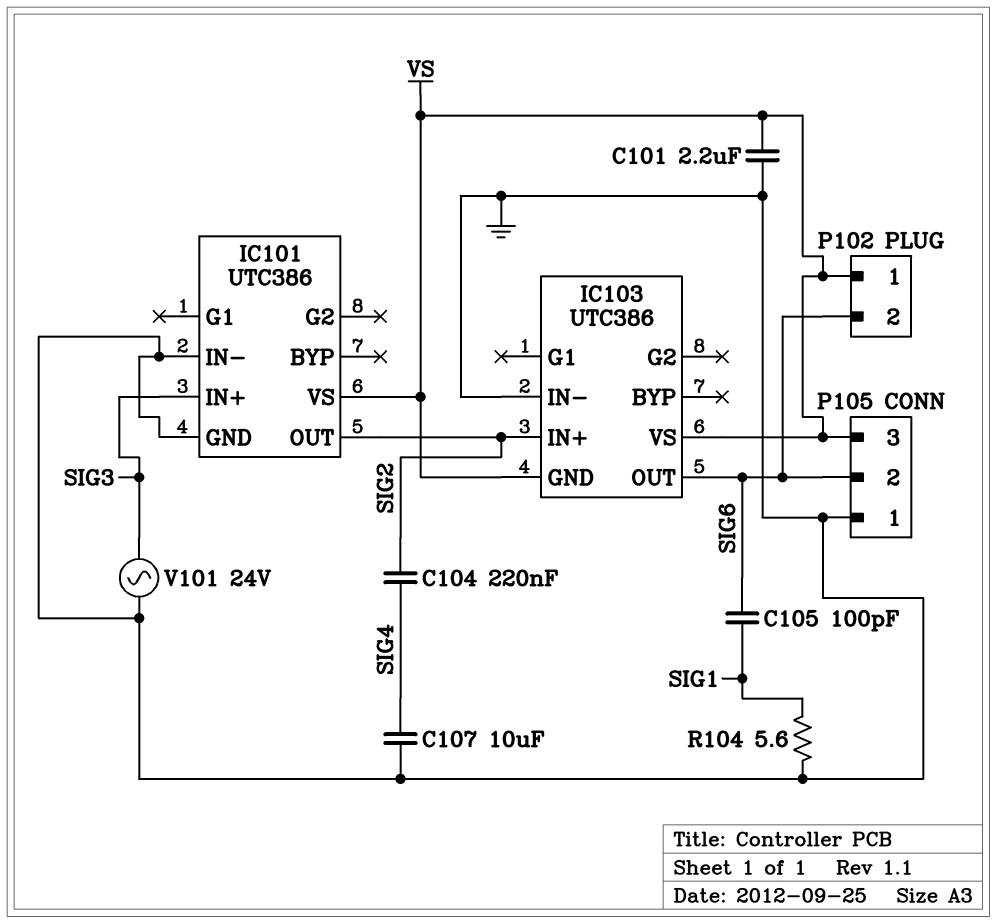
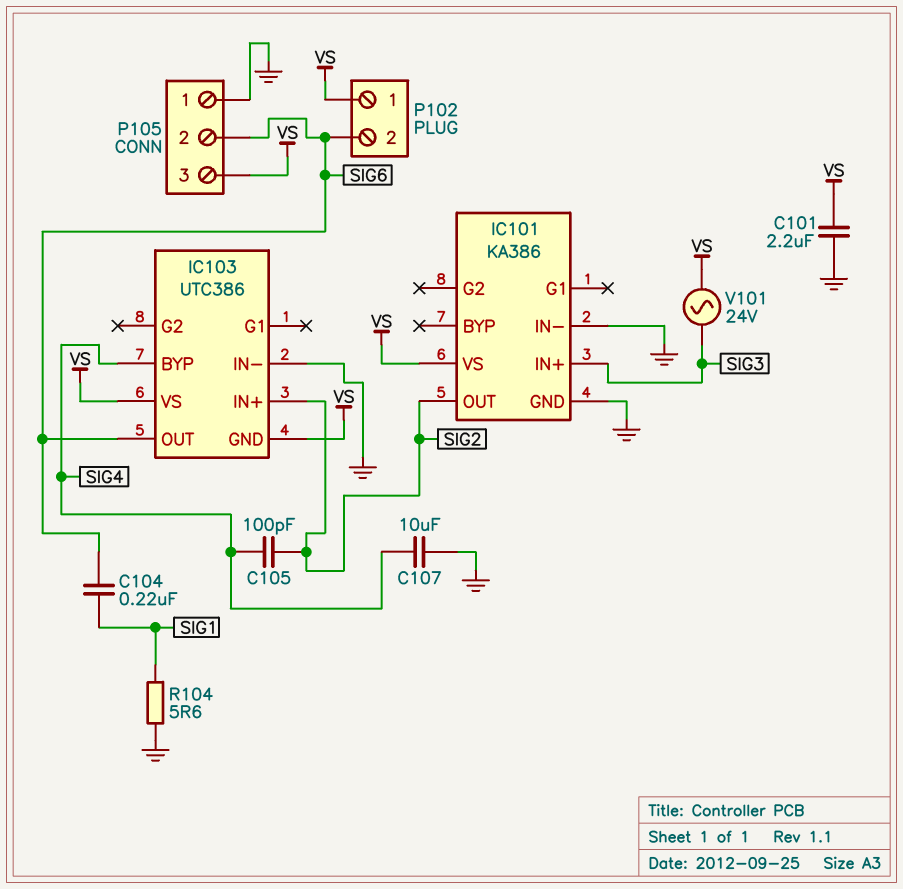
C104: 220nF (SIG2, SIG4) -> 220nF (SIG1, SIG6)
C105: 100pF (SIG1, SIG6) -> 100pF (SIG2, SIG4)
IC101: UTC386 -> KA386
IC103 pin BYP: none -> SIG4
V101: AC 24V (GND, SIG3) -> AC 24V (SIG3, VS)

